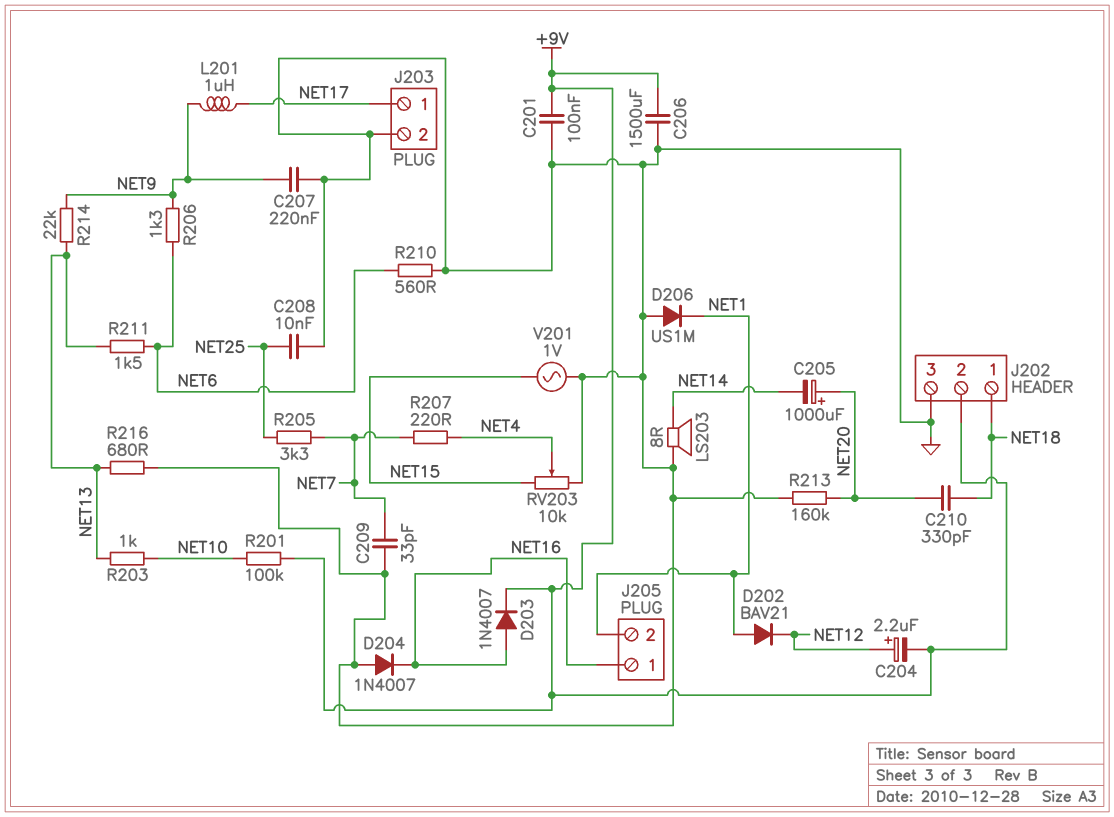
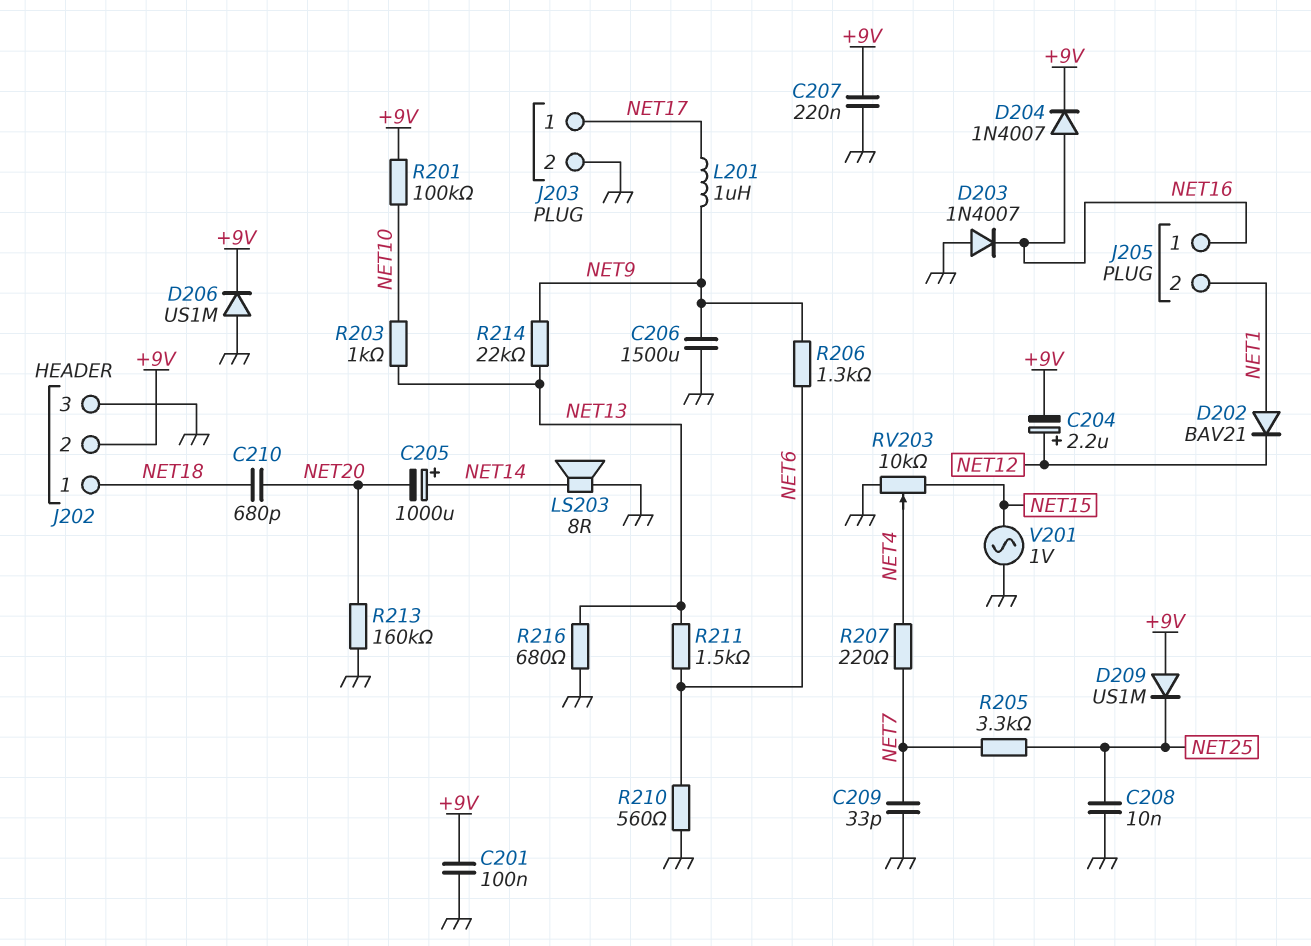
C205: 1000uF (plus NET20, minus NET14) -> 1000uF (plus NET14, minus NET20)
C206: 1500uF (+9V, GND) -> 1500uF (GND, NET9)
C207: 220nF (GND, NET9) -> 220nF (+9V, GND)
C210: 330pF (NET18, NET20) -> 680pF (NET18, NET20)
D203: diode 1N4007 (A NET16, K +9V) -> diode 1N4007 (A GND, K NET16)
D204: diode 1N4007 (A GND, K NET16) -> diode 1N4007 (A NET16, K +9V)
D206: diode US1M (A GND, K NET1) -> diode US1M (A GND, K +9V)
D209: none -> diode US1M (A +9V, K NET25)

